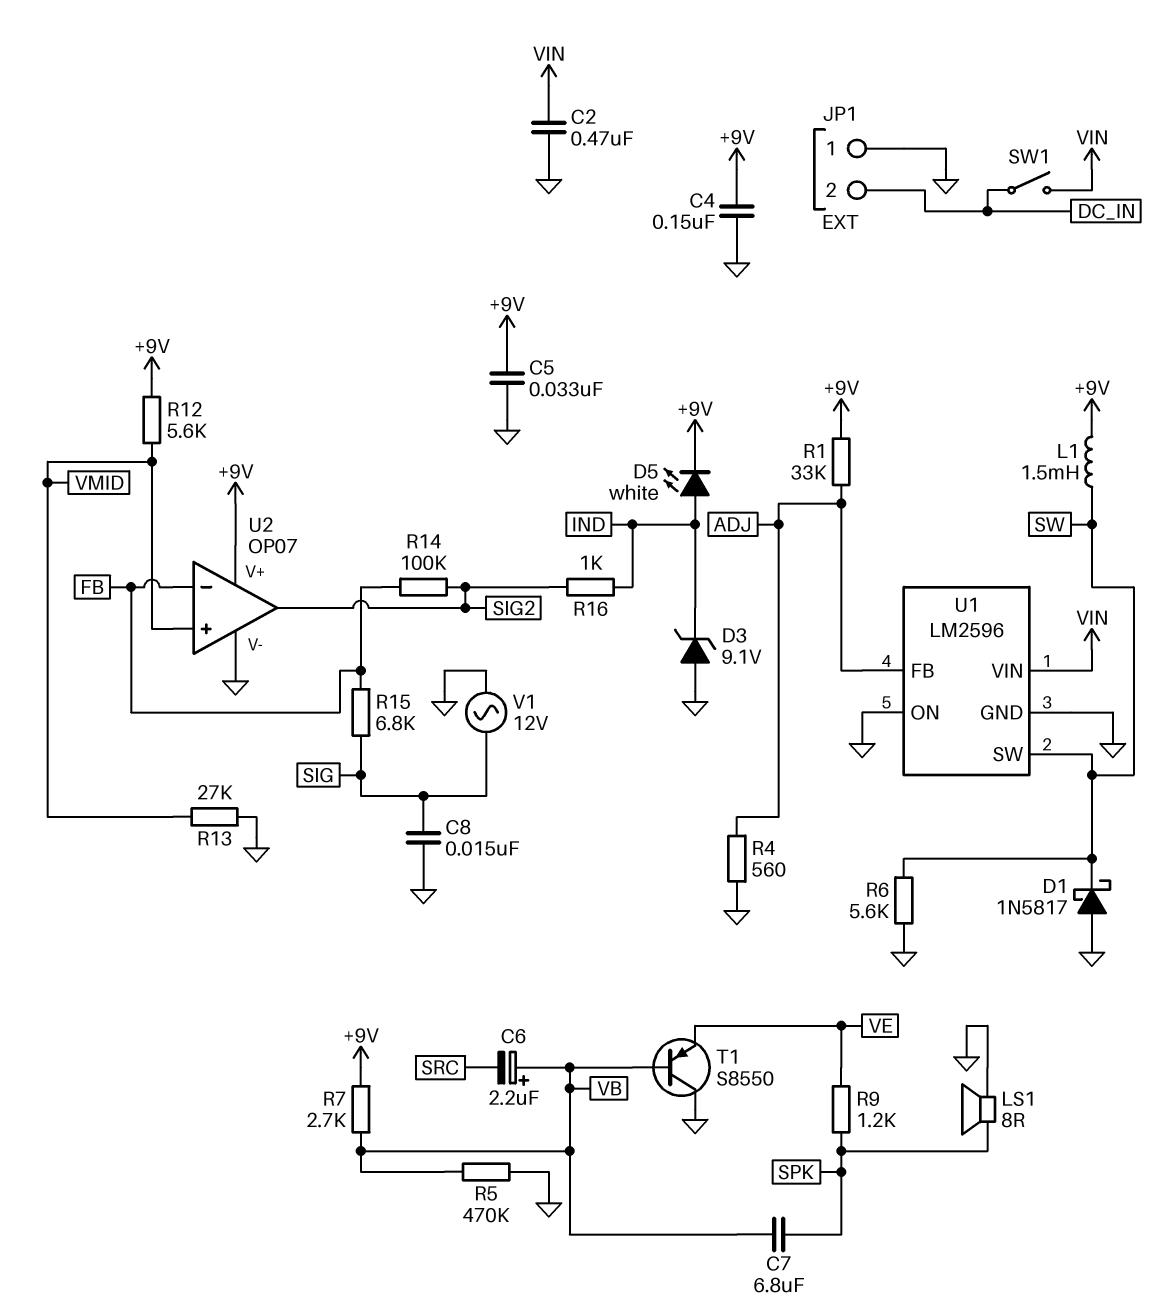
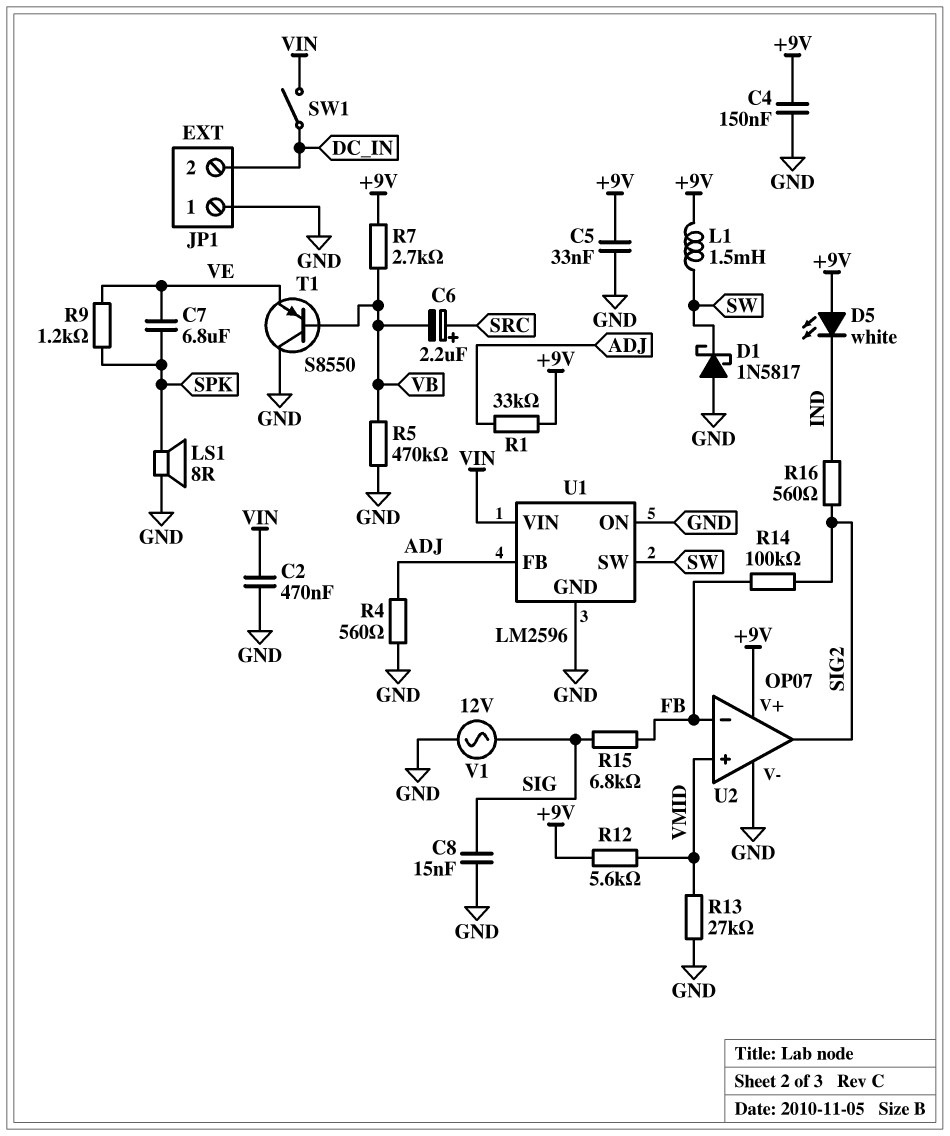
C6: 2.2uF (plus VB, minus SRC) -> 2.2uF (plus SRC, minus VB)
C7: 6.8uF (SPK, VB) -> 6.8uF (SPK, VE)
D3: zener 9.1V (A GND, K IND) -> none
D5: LED white (A IND, K +9V) -> LED white (A +9V, K IND)
R6: 5.6k (GND, SW) -> none
R16: 1k (IND, SIG2) -> 560 (IND, SIG2)

